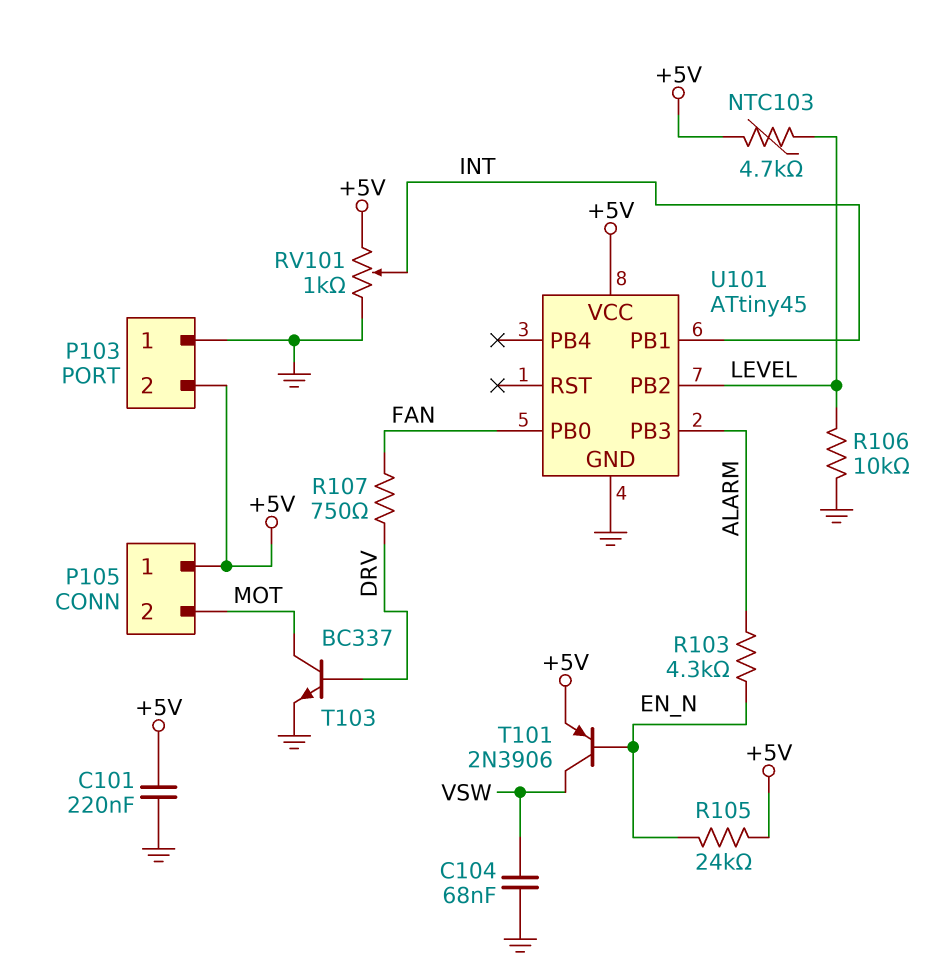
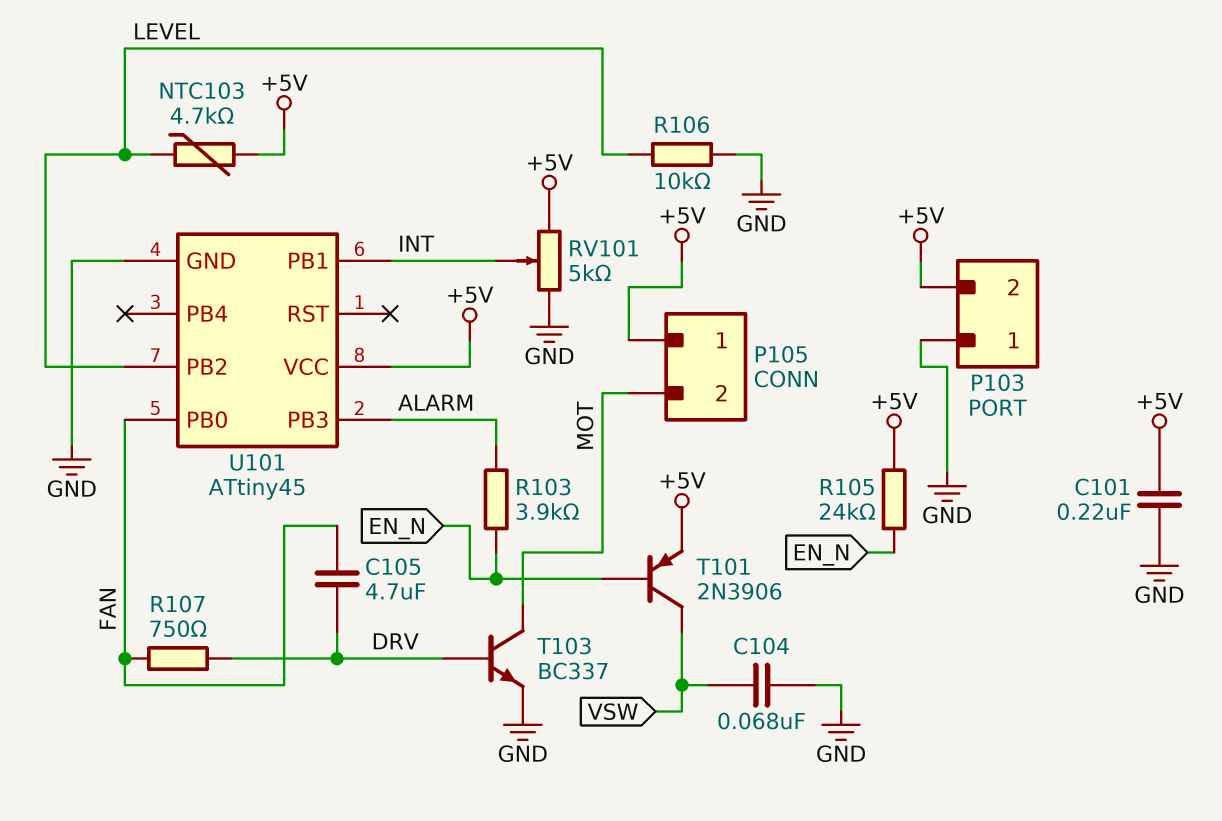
C105: none -> 4.7uF (DRV, FAN)
R103: 4.3k (ALARM, EN_N) -> 3.9k (ALARM, EN_N)
RV101: 1k (+5V, GND, wiper INT) -> 5k (+5V, GND, wiper INT)

